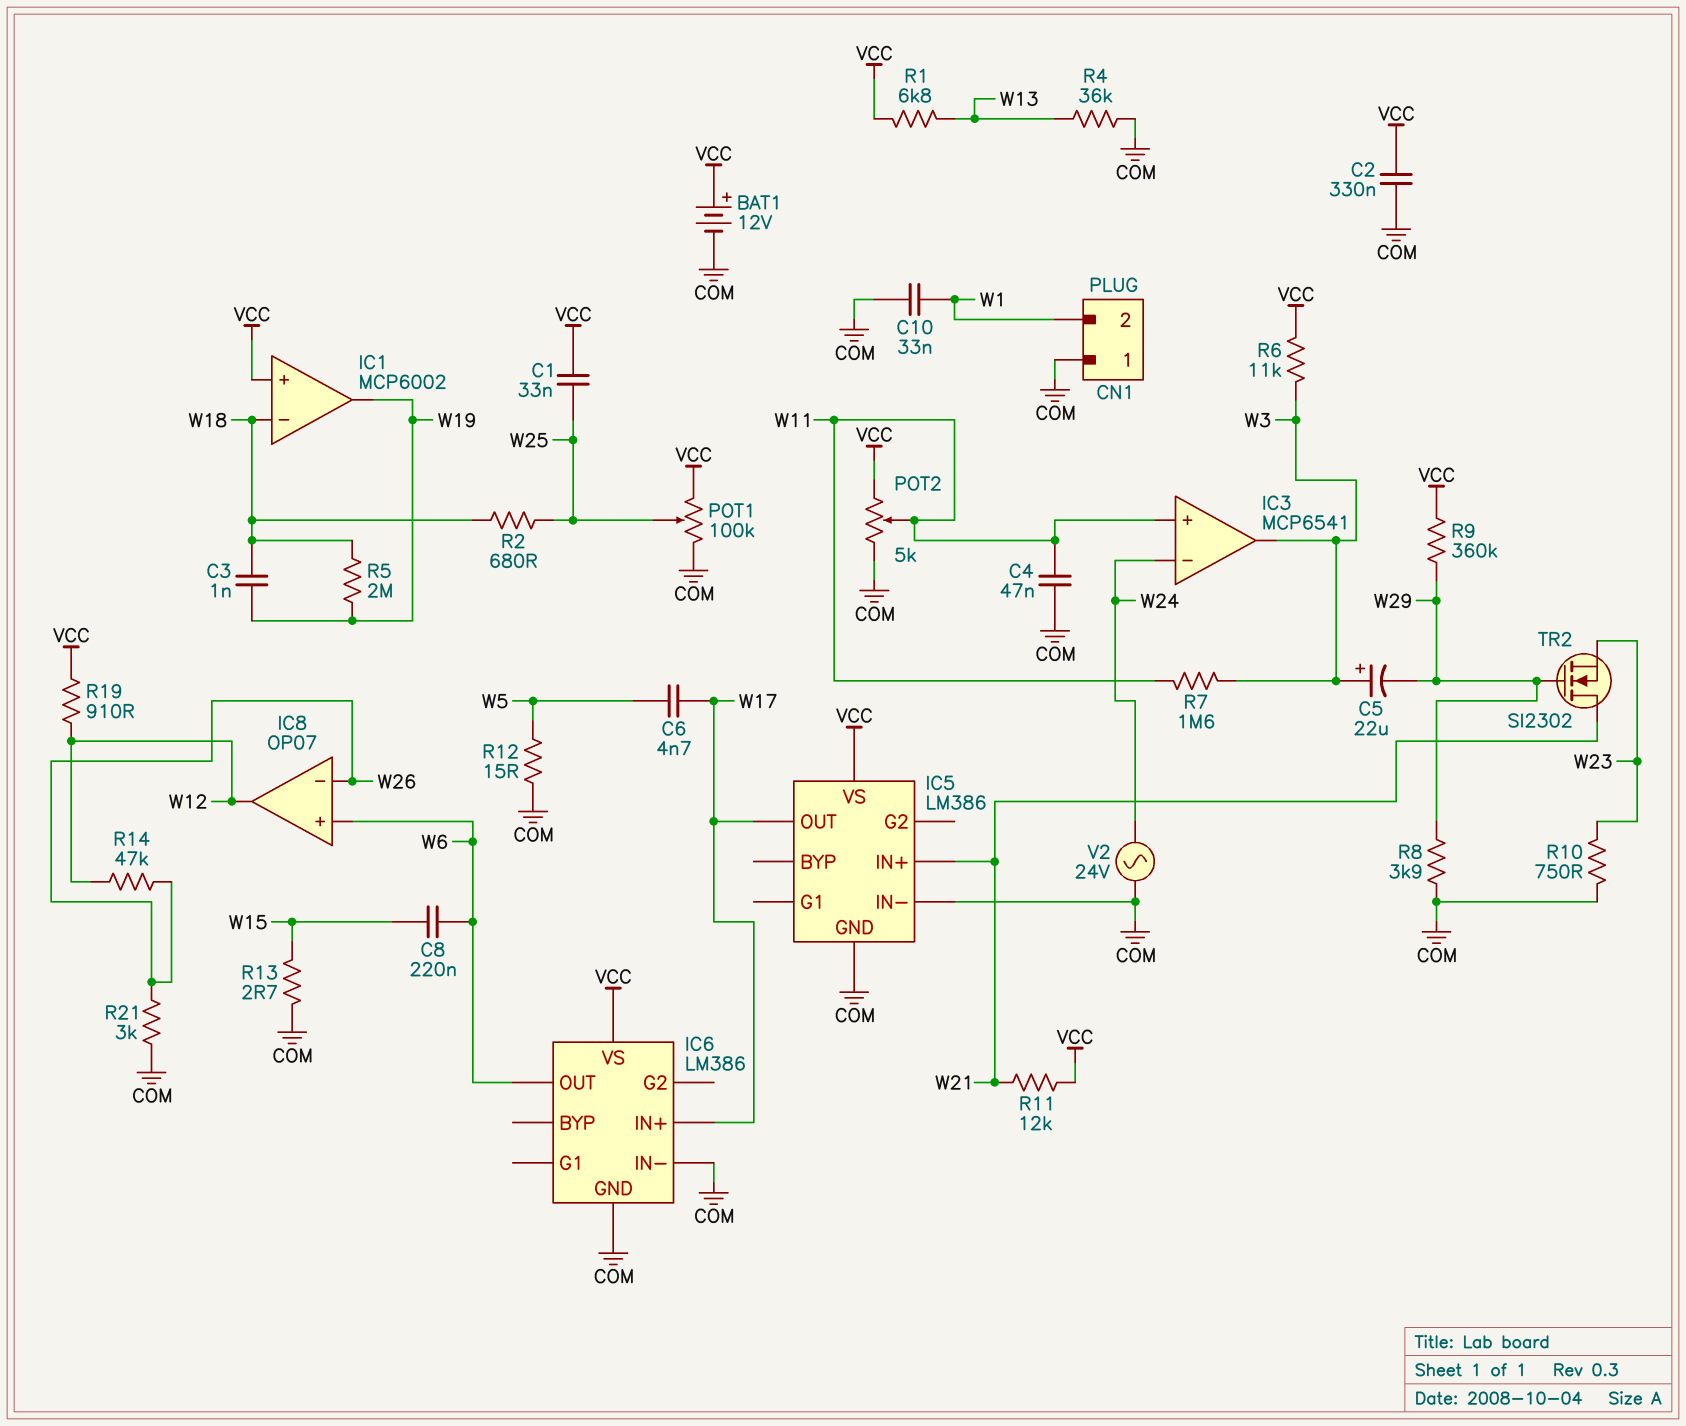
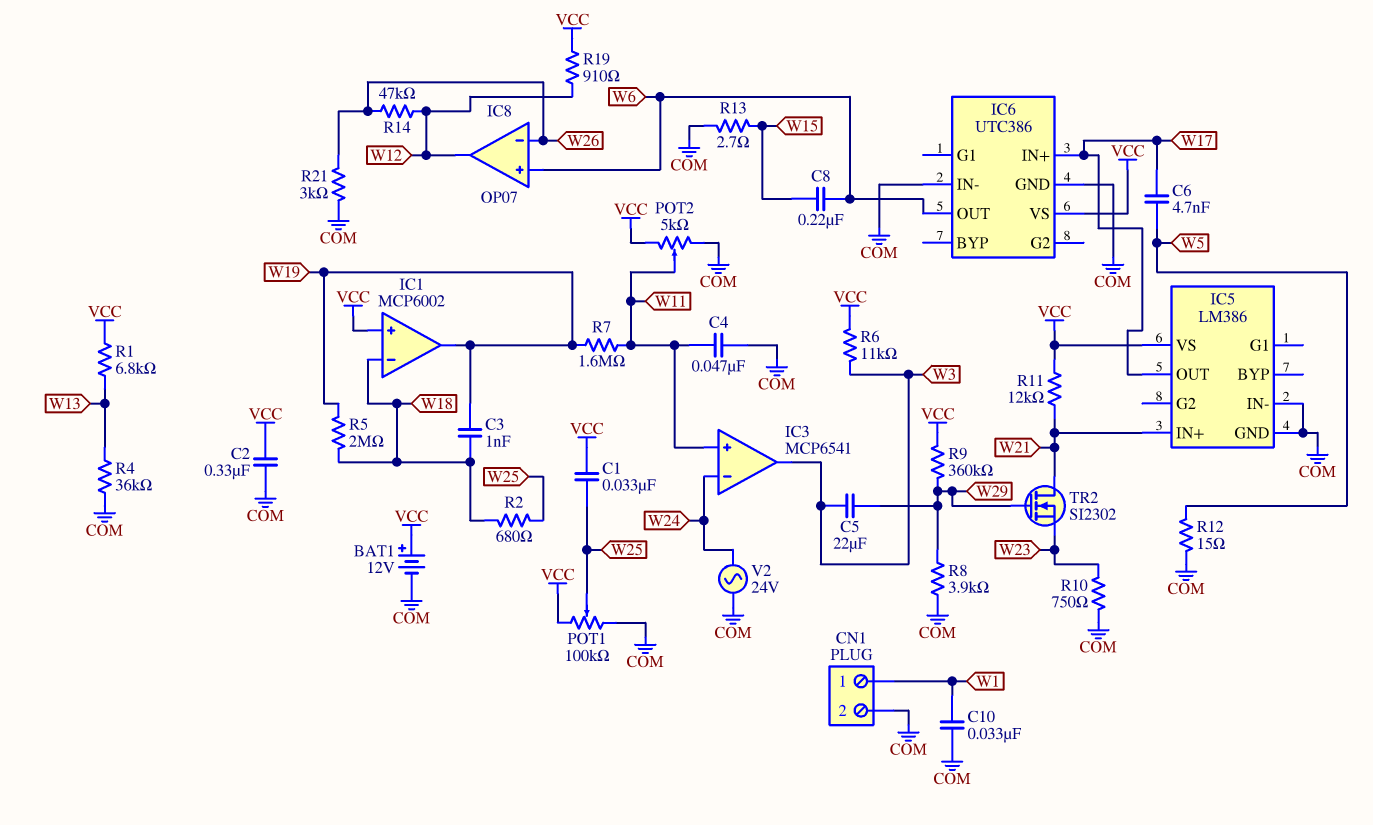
C5: 22uF (plus W3, minus W29) -> 22uF (W3, W29)
CN1 pin 1: COM -> W1
CN1 pin 2: W1 -> COM
IC6: LM386 -> UTC386
R7: 1.6M (W3, W11) -> 1.6M (W11, W19)

